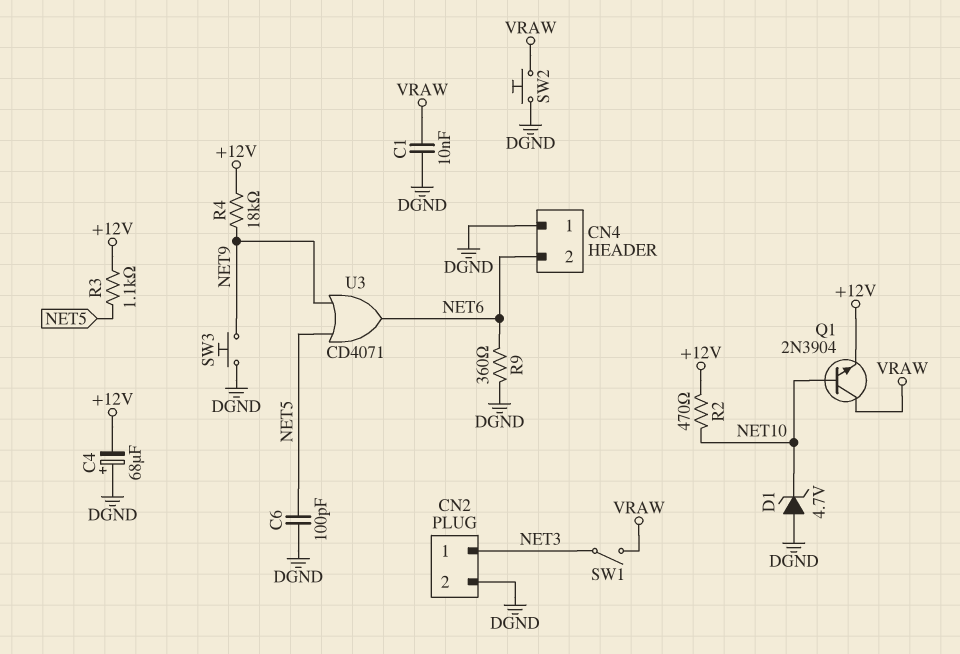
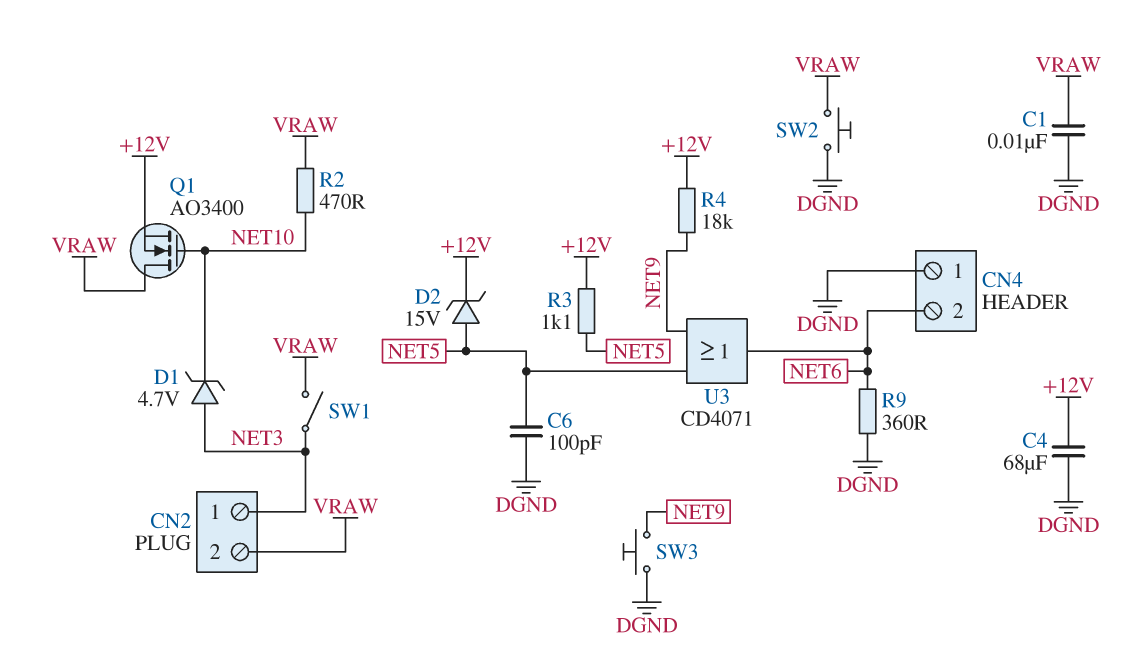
C4: 68uF (plus DGND, minus +12V) -> 68uF (+12V, DGND)
CN2 pin 2: DGND -> VRAW
D1: zener 4.7V (A DGND, K NET10) -> zener 4.7V (A NET3, K NET10)
D2: none -> zener 15V (A NET5, K +12V)
Q1: NPN 2N3904 (B NET10, C VRAW, E +12V) -> NMOS AO3400 (G NET10, D VRAW, S +12V)
R2: 470 (+12V, NET10) -> 470 (NET10, VRAW)

